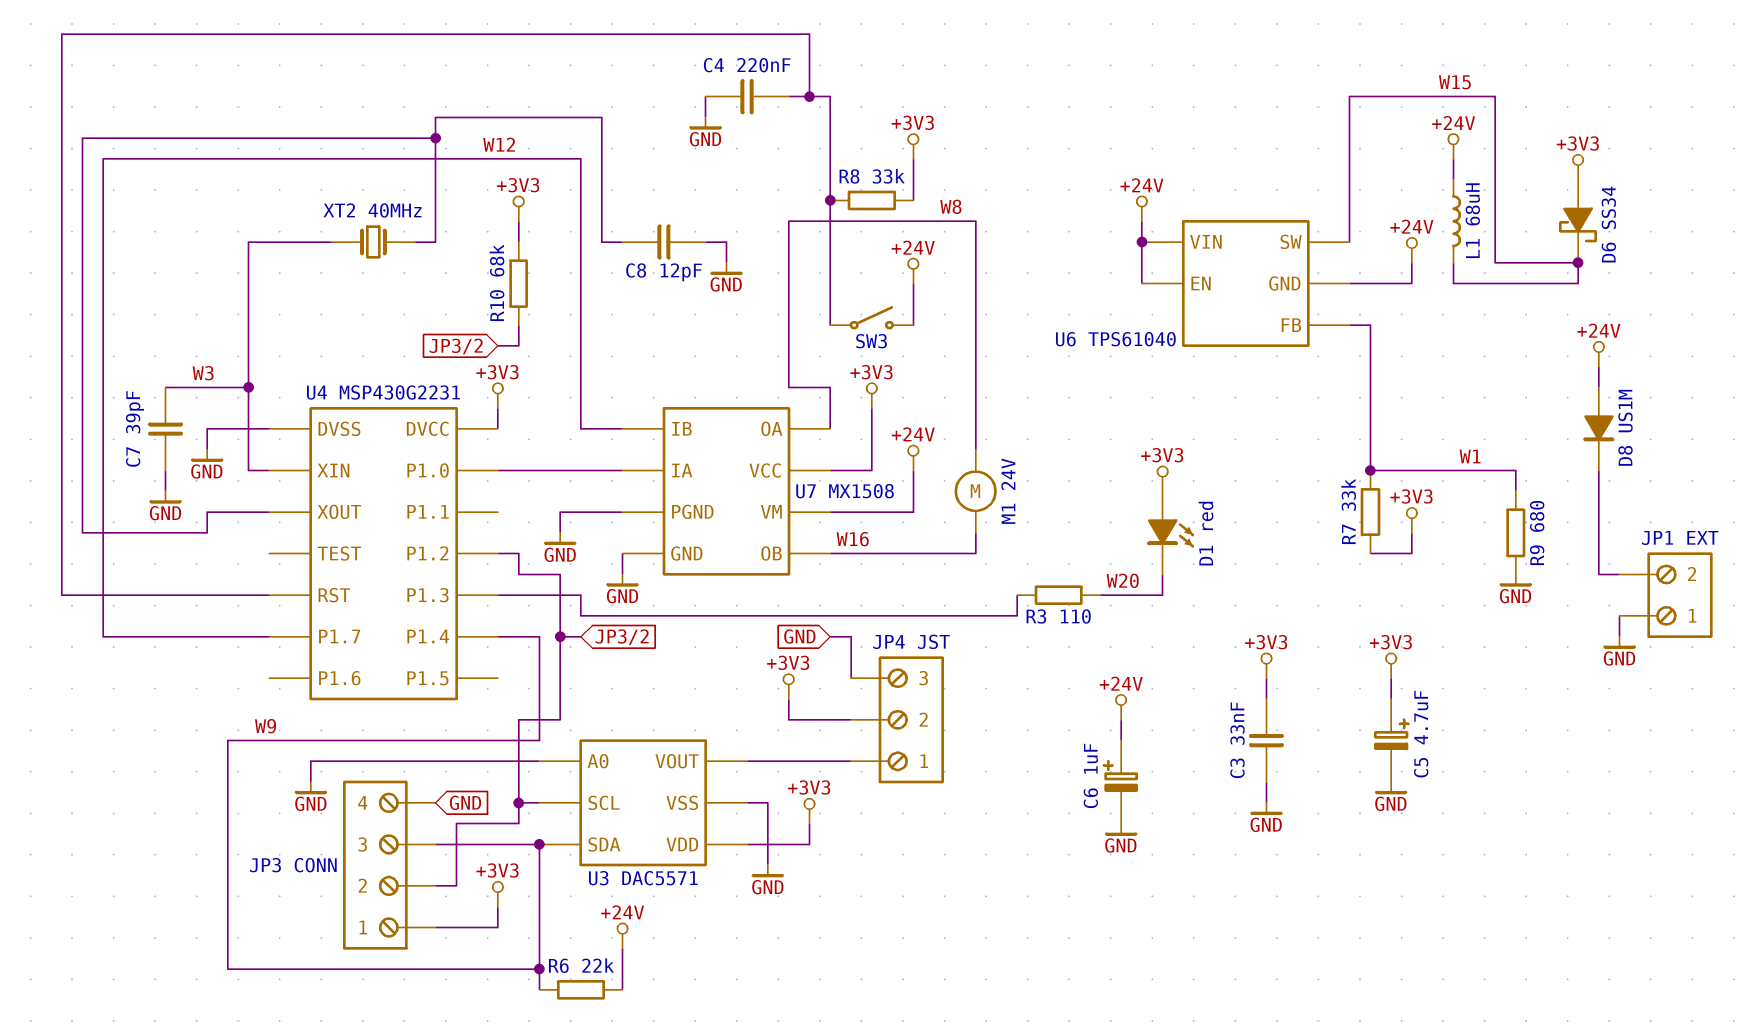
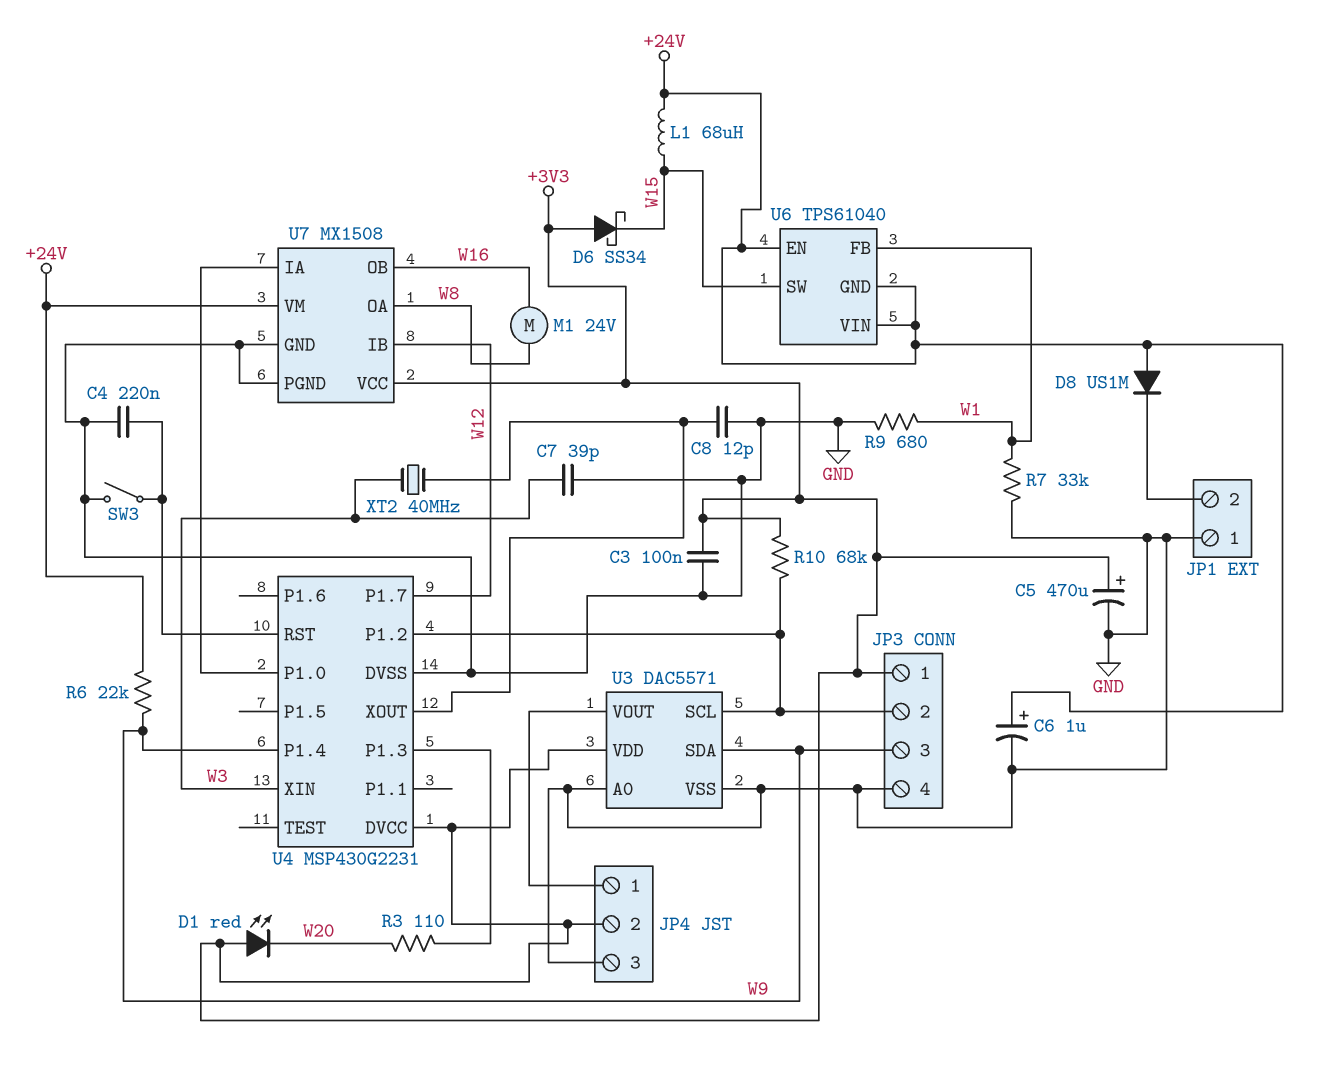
C3: 33nF (+3V3, GND) -> 100nF (+3V3, GND)
C5: 4.7uF (plus +3V3, minus GND) -> 470uF (plus +3V3, minus GND)
R7: 33k (+3V3, W1) -> 33k (GND, W1)
R8: 33k (+3V3, U4/RST) -> none
SW3: switch (+24V, U4/RST) -> switch (GND, U4/RST)

